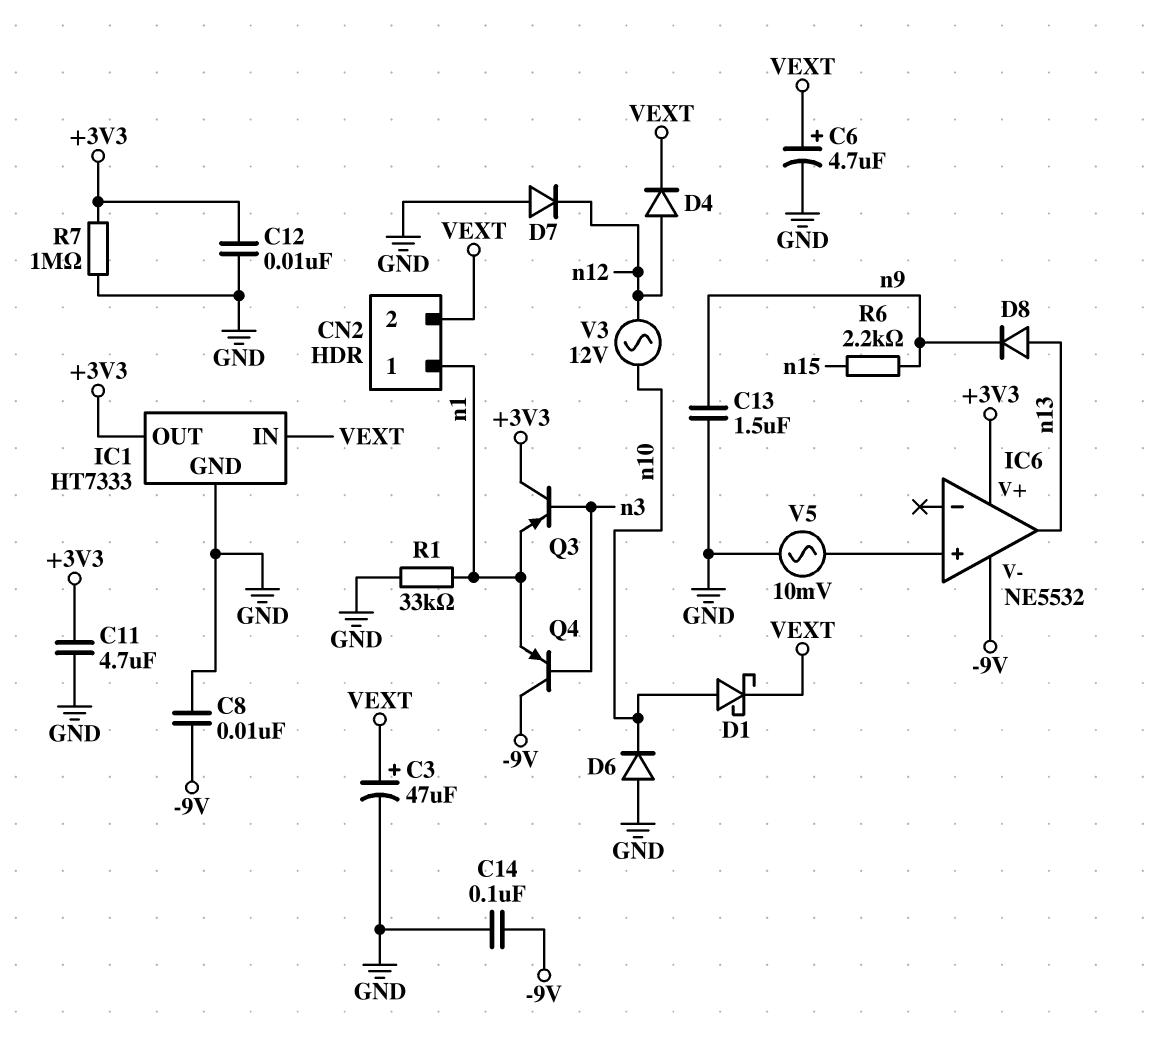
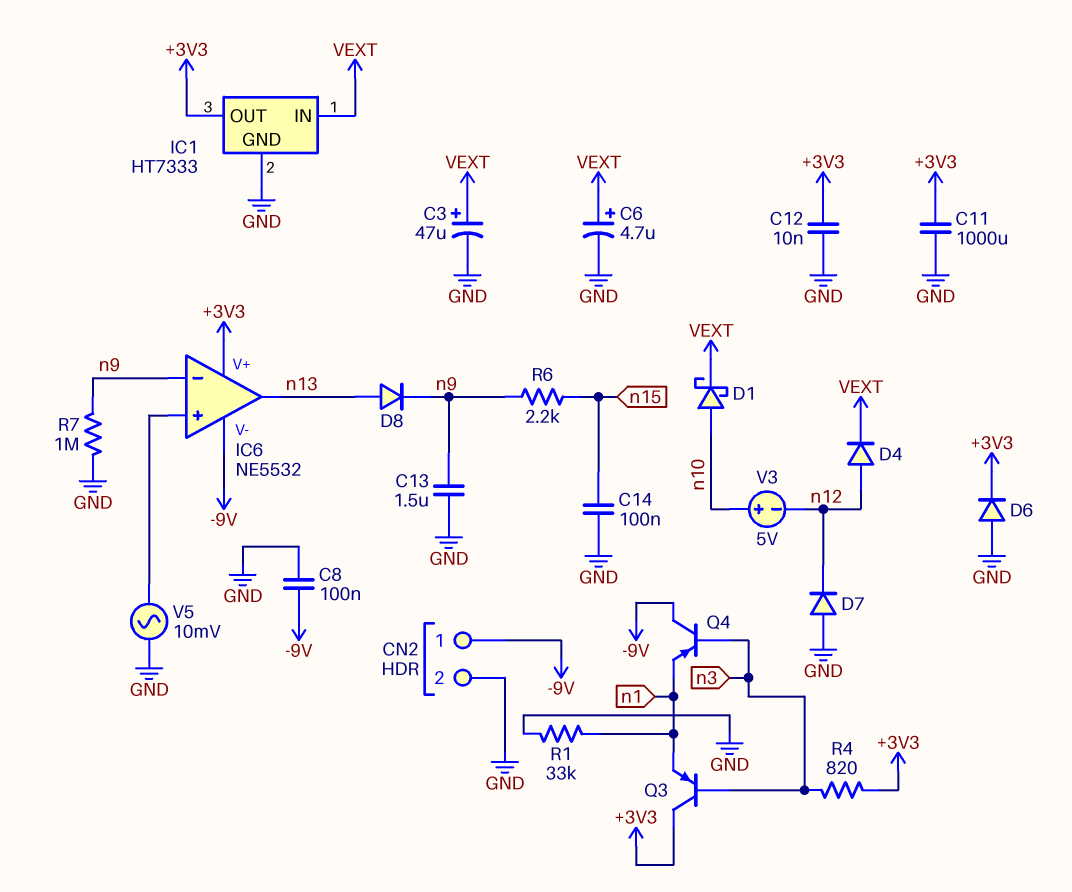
C8: 10nF (-9V, GND) -> 100nF (-9V, GND)
C11: 4.7uF (+3V3, GND) -> 1000uF (+3V3, GND)
C14: 100nF (-9V, GND) -> 100nF (GND, n15)
CN2 pin 1: n1 -> -9V
CN2 pin 2: VEXT -> GND
D6: diode (A GND, K n10) -> diode (A GND, K +3V3)
IC6 pin in-: none -> n9
R4: none -> 820 (+3V3, n3)
R7: 1M (+3V3, GND) -> 1M (GND, n9)
V3: AC 12V (n10, n12) -> 5V (plus n10, minus n12)

